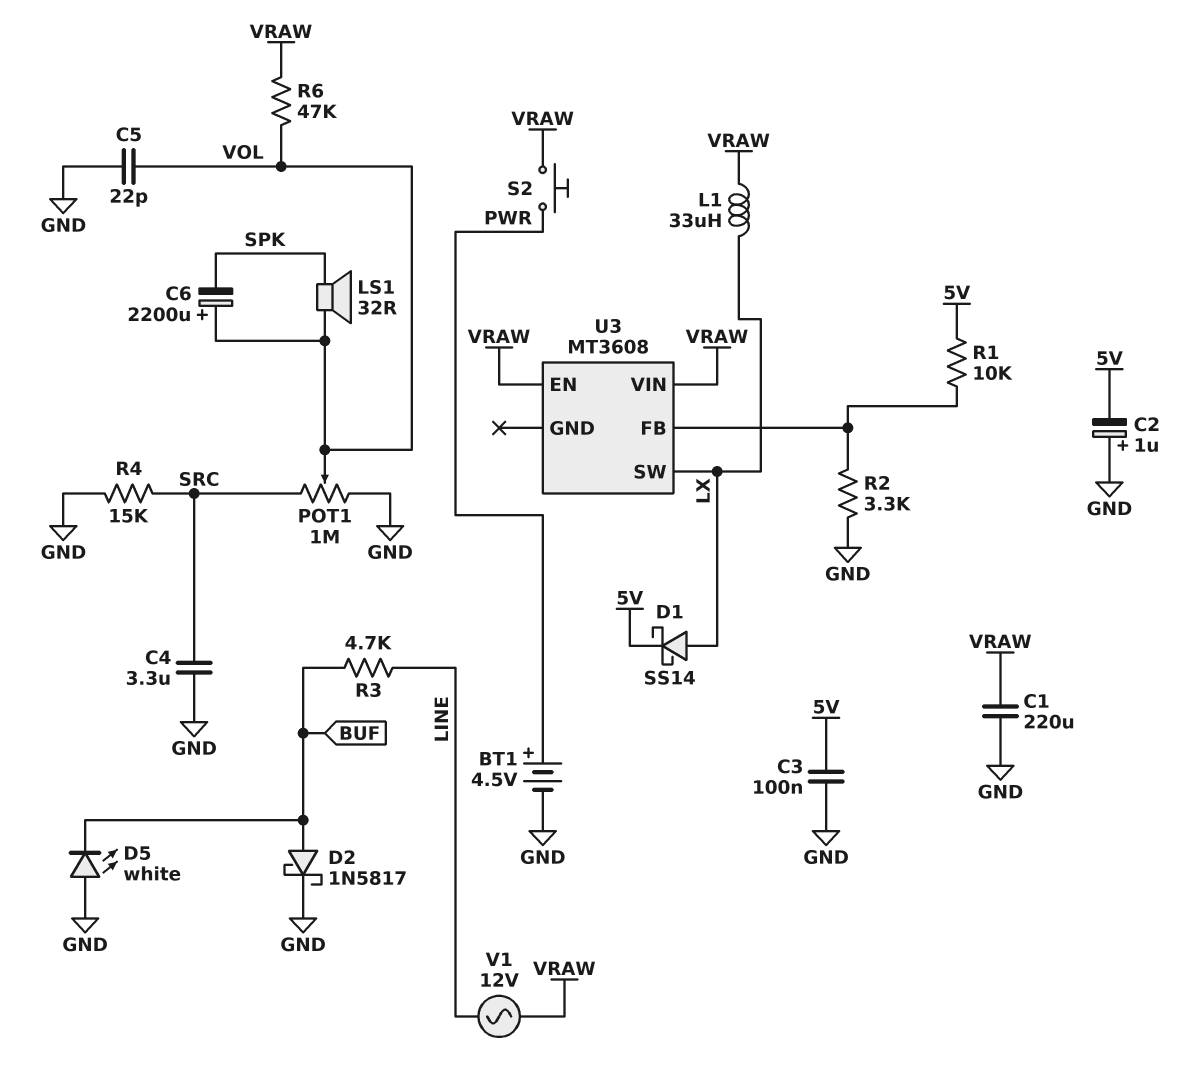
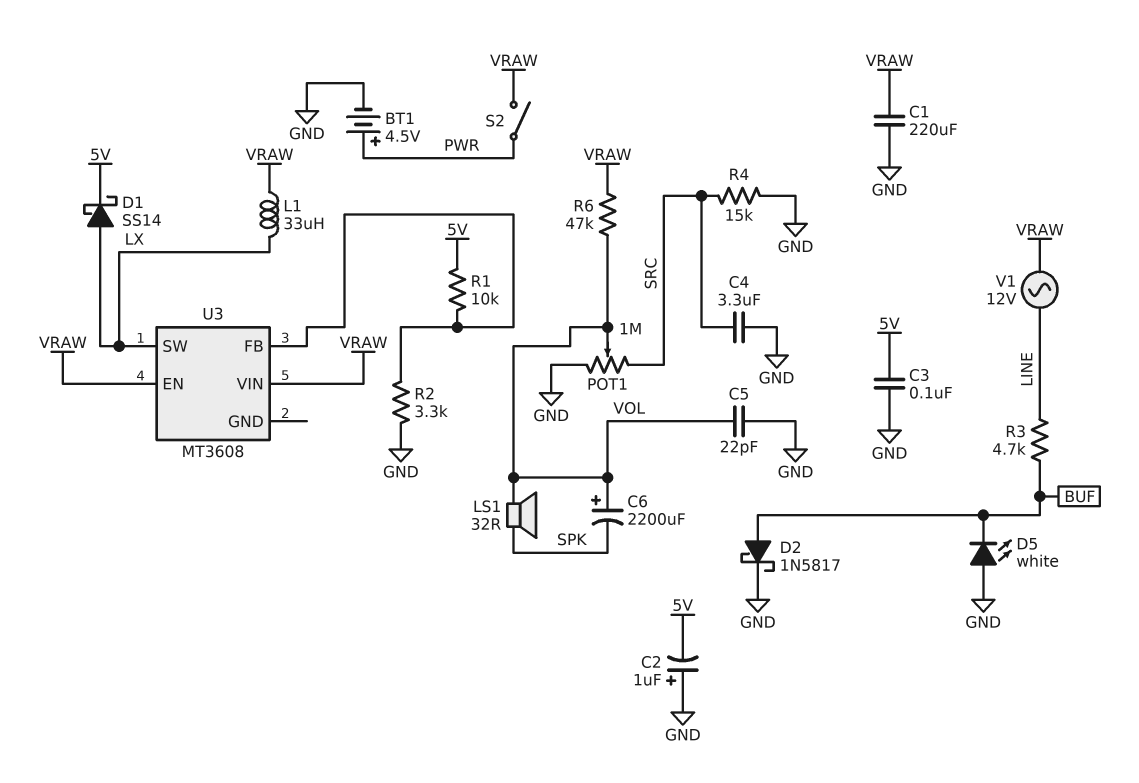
S2: button (PWR, VRAW) -> switch (PWR, VRAW)

